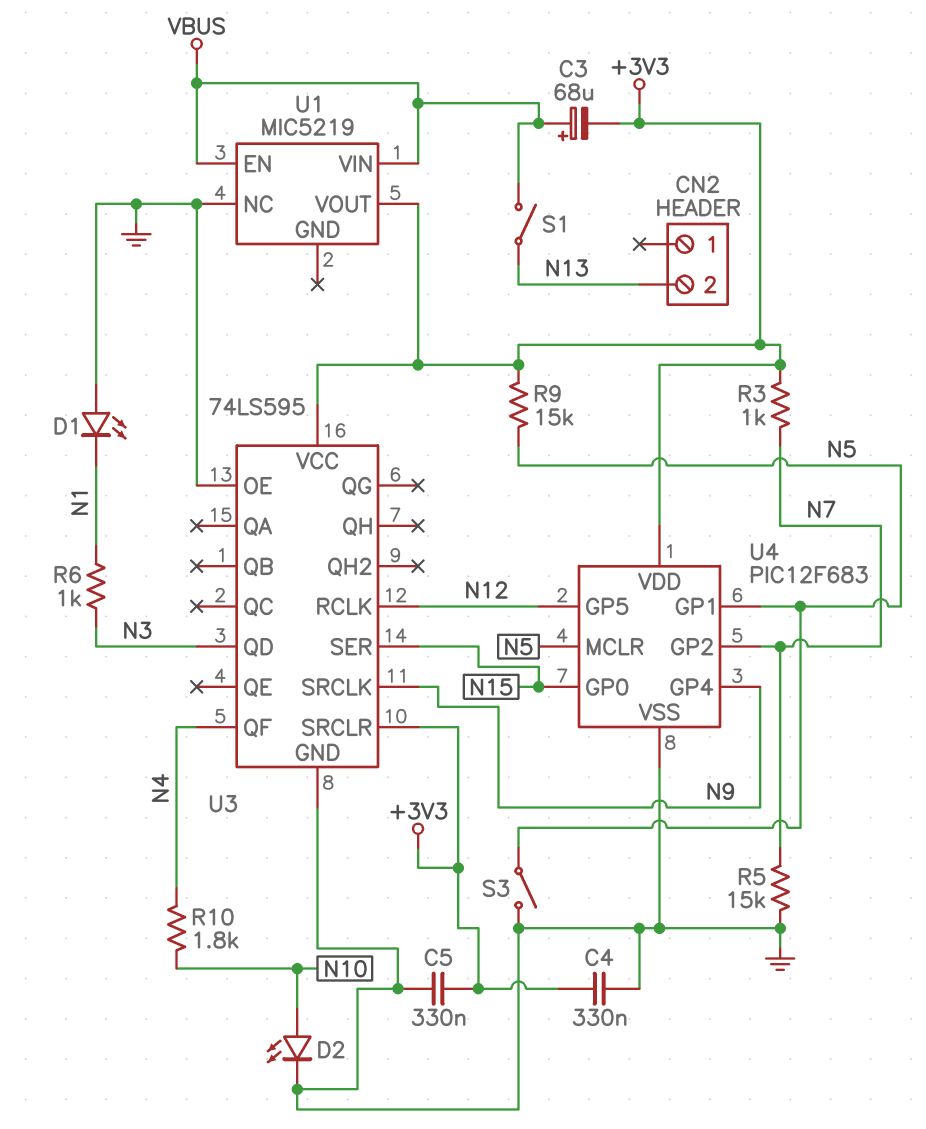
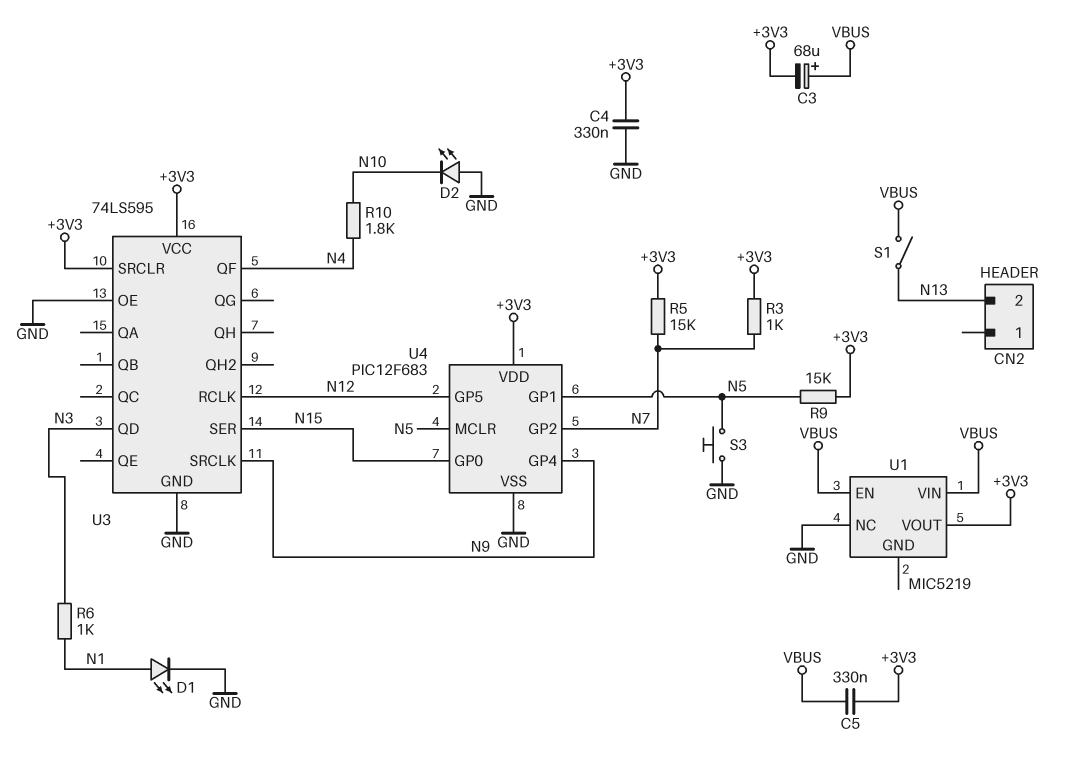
C5: 330nF (+3V3, GND) -> 330nF (+3V3, VBUS)
D1: LED (A GND, K N1) -> LED (A N1, K GND)
D2: LED (A N10, K GND) -> LED (A GND, K N10)
R5: 15k (GND, N7) -> 15k (+3V3, N7)
S3: switch (GND, N5) -> button (GND, N5)

